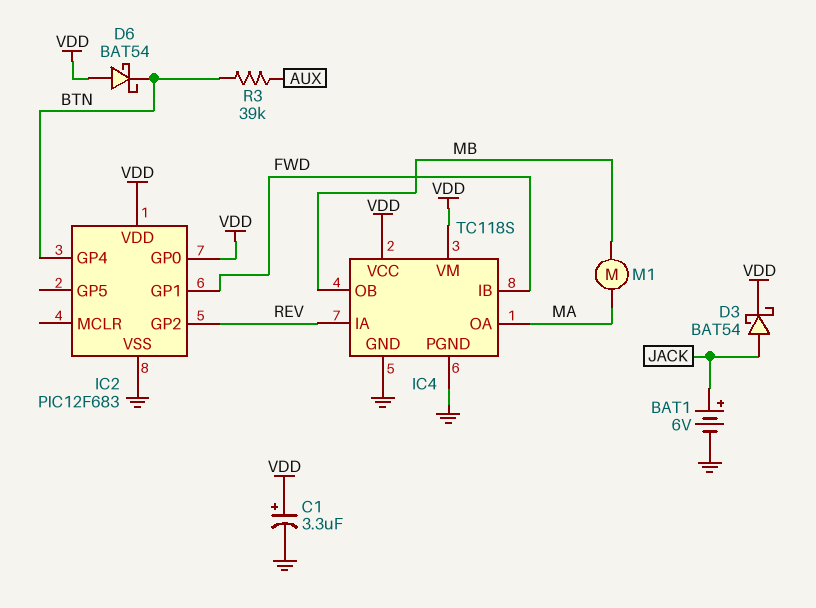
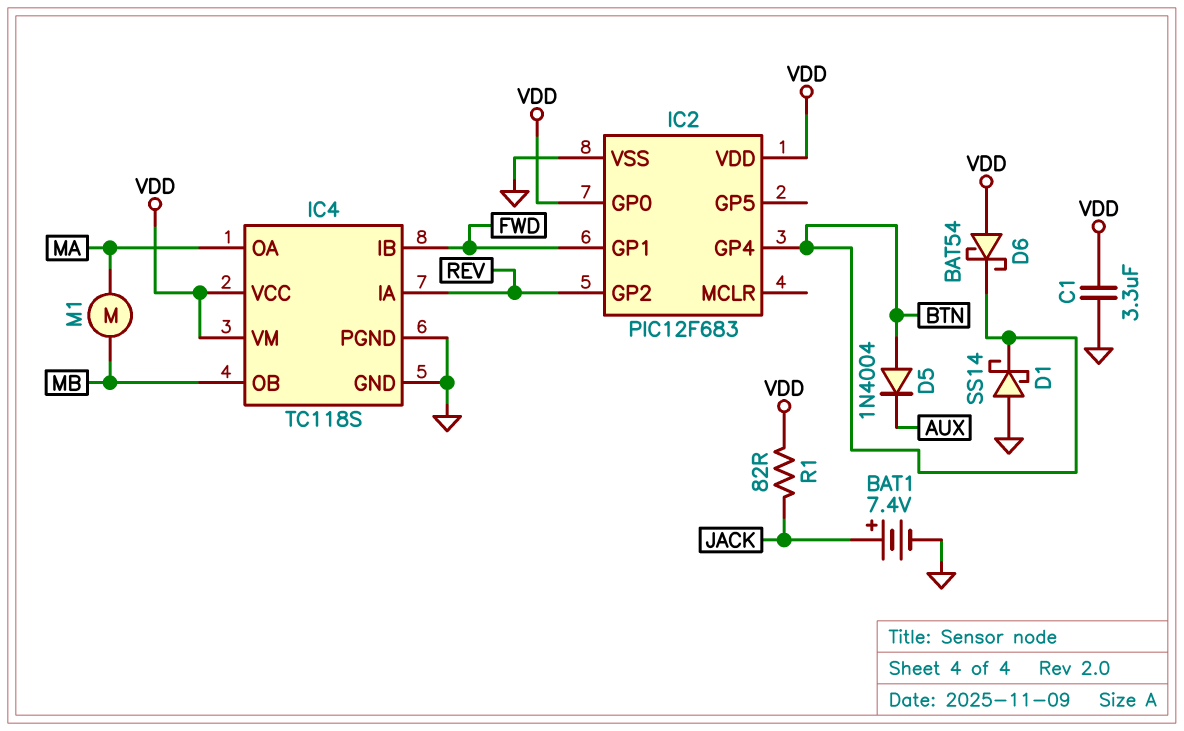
BAT1: 6V (plus JACK, minus GND) -> 7.4V (plus JACK, minus GND)
C1: 3.3uF (plus VDD, minus GND) -> 3.3uF (GND, VDD)
D1: none -> schottky SS14 (A GND, K BTN)
D3: schottky BAT54 (A JACK, K VDD) -> none
D5: none -> diode 1N4004 (A BTN, K AUX)
R1: none -> 82 (JACK, VDD)
R3: 39k (AUX, BTN) -> none

